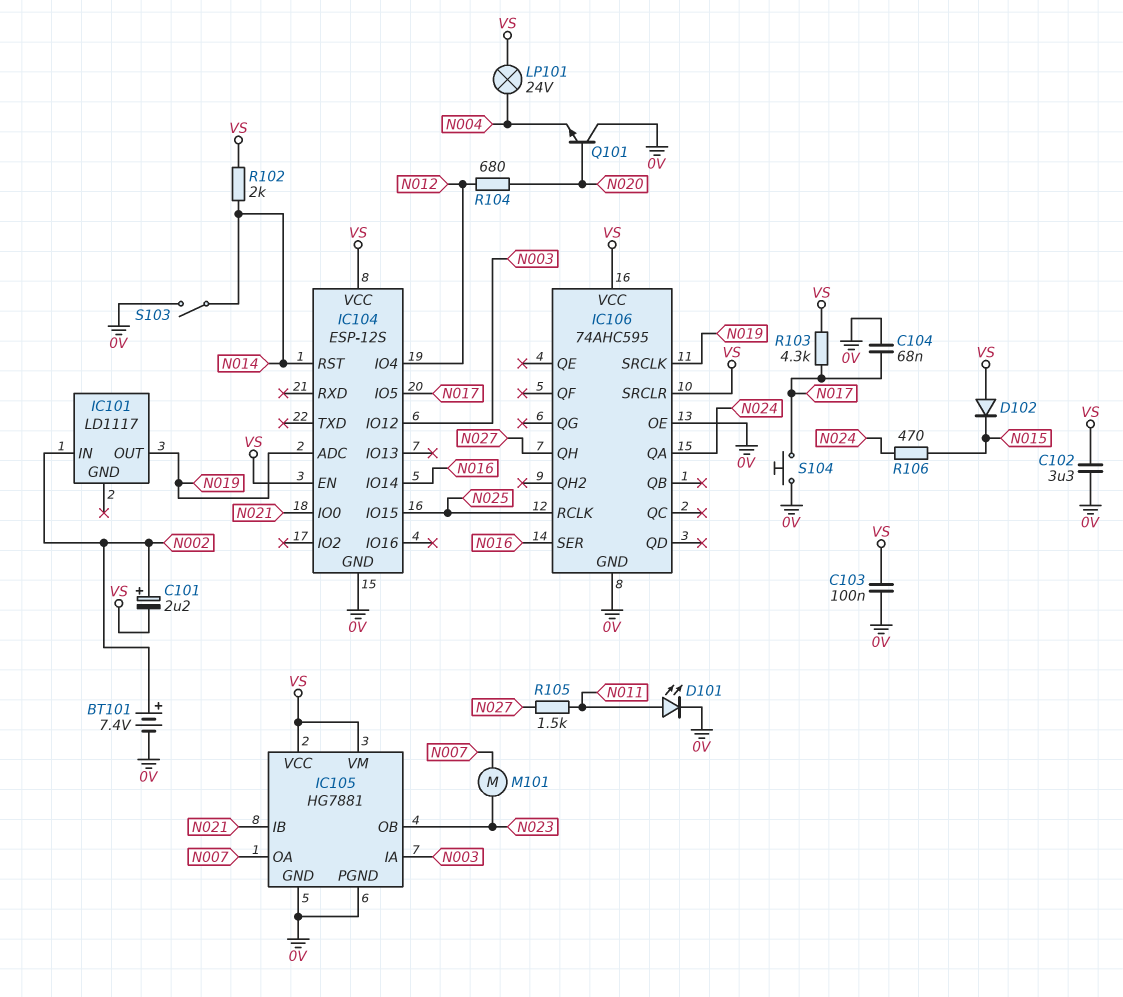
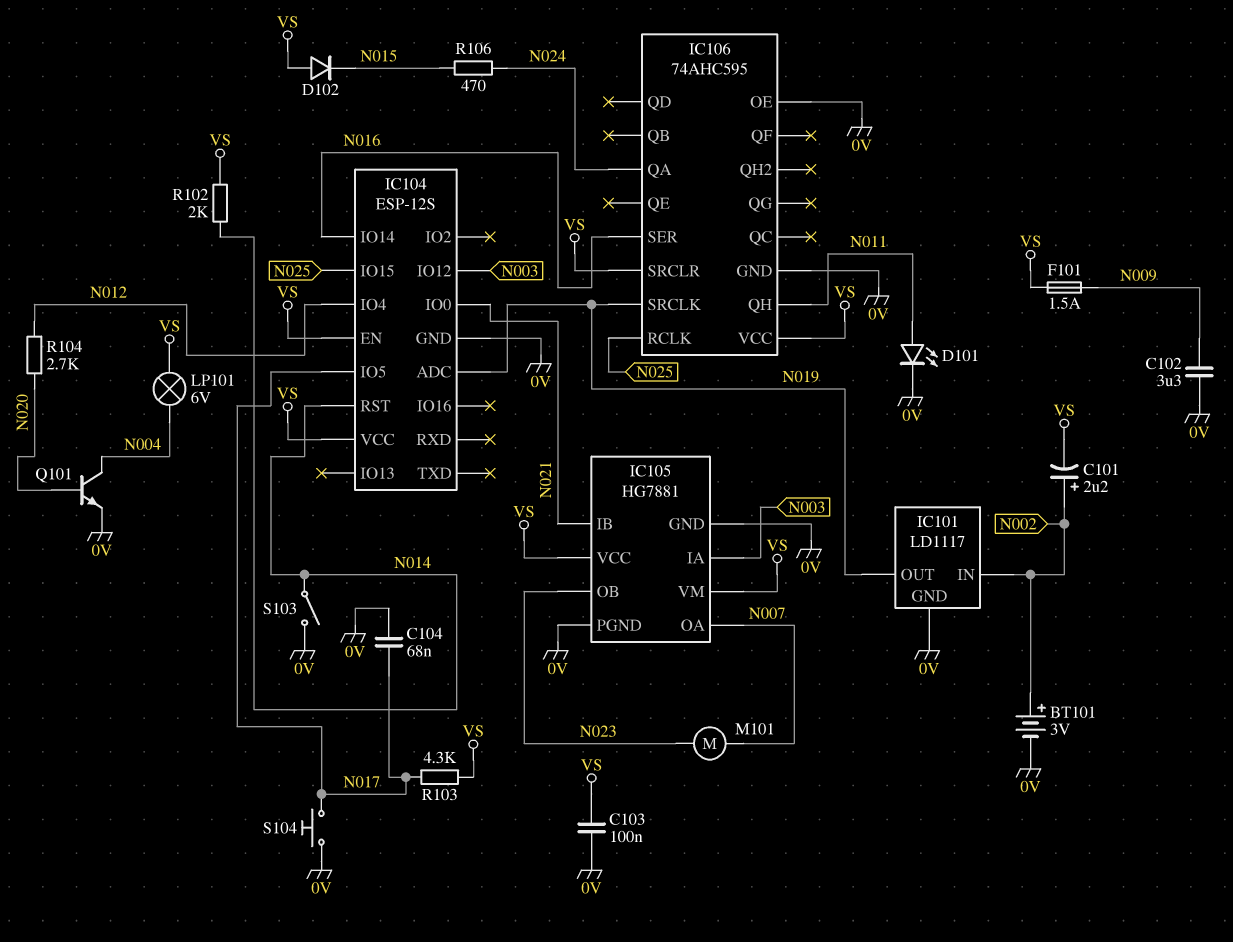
BT101: 7.4V (plus N002, minus 0V) -> 3V (plus N002, minus 0V)
C102: 3.3uF (0V, VS) -> 3.3uF (0V, N009)
F101: none -> 1.5A (N009, VS)
IC101 pin GND: none -> 0V
IC106 pin QH: N027 -> N011
LP101: lamp 24V (N004, VS) -> lamp 6V (N004, VS)
Q101: NPN (B N020, C 0V, E N004) -> NPN (B N020, C N004, E 0V)
R104: 680 (N012, N020) -> 2.7k (N012, N020)
R105: 1.5k (N011, N027) -> none

